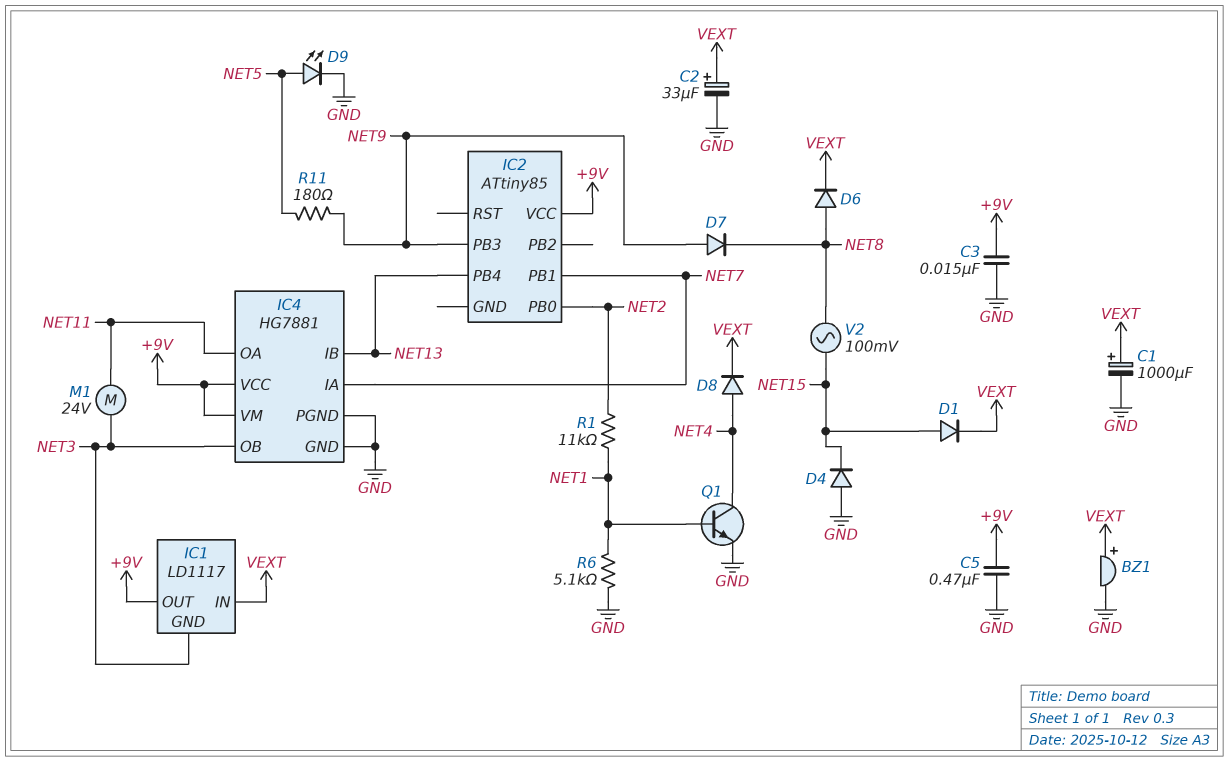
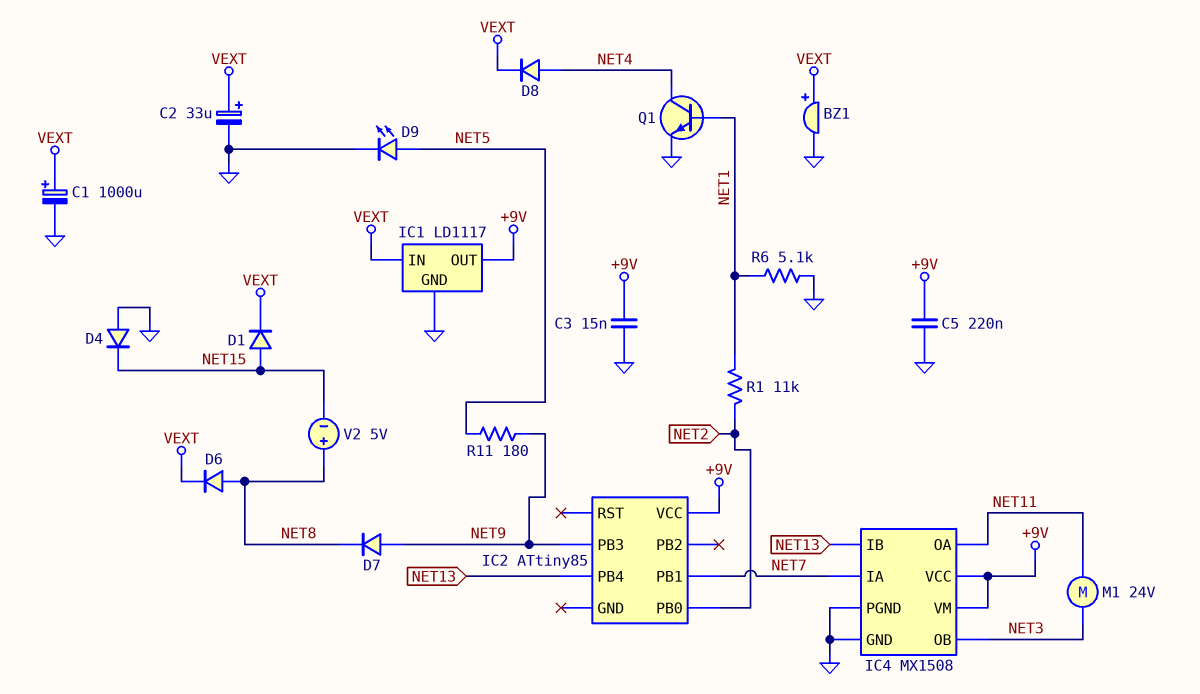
C5: 470nF (+9V, GND) -> 220nF (+9V, GND)
IC1 pin GND: NET3 -> GND
IC4: HG7881 -> MX1508
V2: AC 100mV (NET8, NET15) -> 5V (plus NET8, minus NET15)

